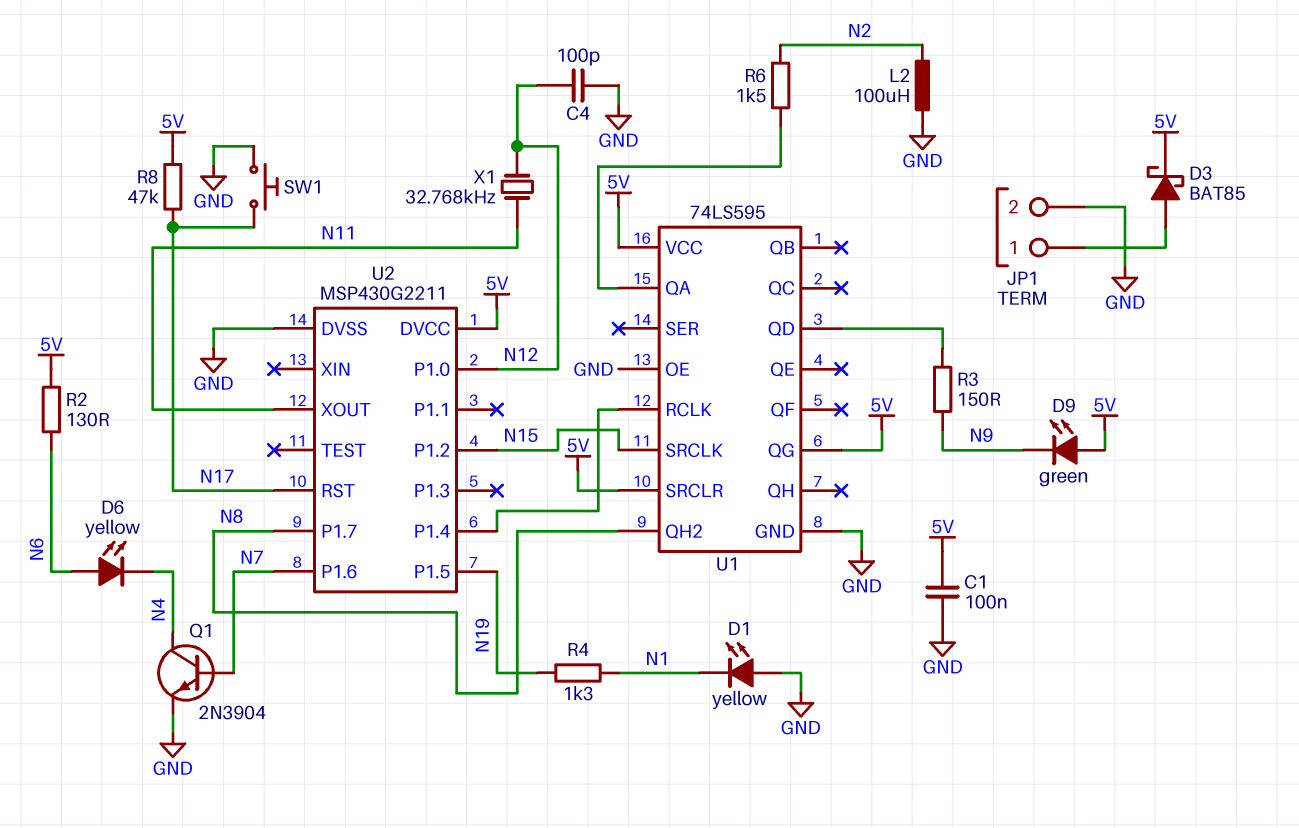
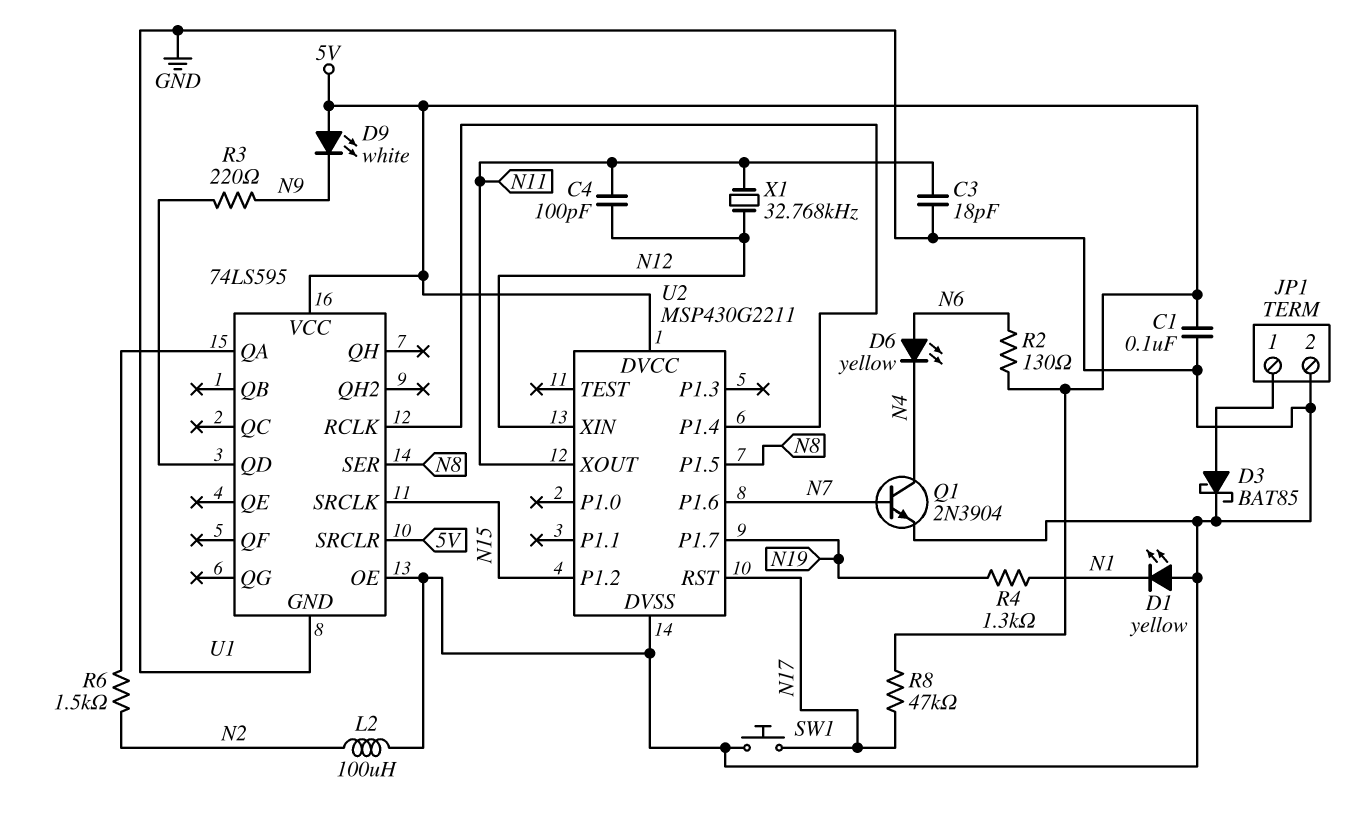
C3: none -> 18pF (GND, N11)
C4: 100pF (GND, N12) -> 100pF (N11, N12)
D3: schottky BAT85 (A JP1/1, K 5V) -> schottky BAT85 (A JP1/1, K GND)
D9: LED green (A 5V, K N9) -> LED white (A 5V, K N9)
R3: 150 (N9, U1/QD) -> 220 (N9, U1/QD)
U1 pin QG: 5V -> none
U1 pin QH2: N8 -> none
U1 pin SER: none -> N8
U2 pin P1.0: N12 -> none
U2 pin P1.5: N19 -> N8
U2 pin P1.7: N8 -> N19
U2 pin XIN: none -> N12

